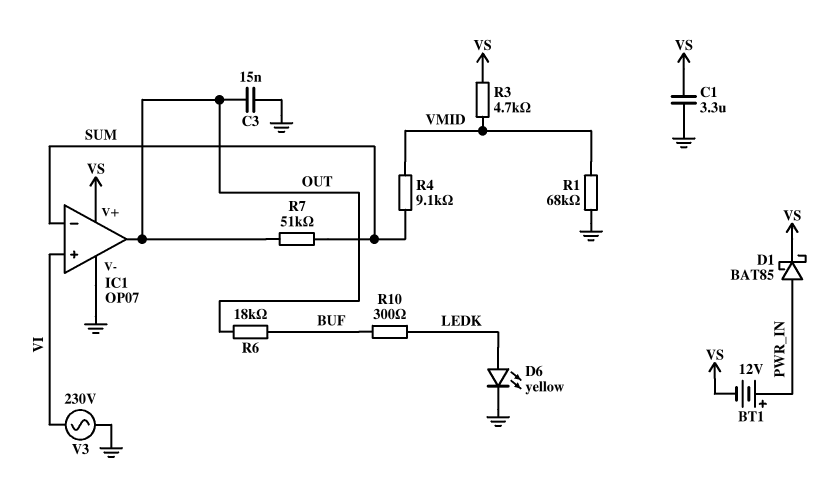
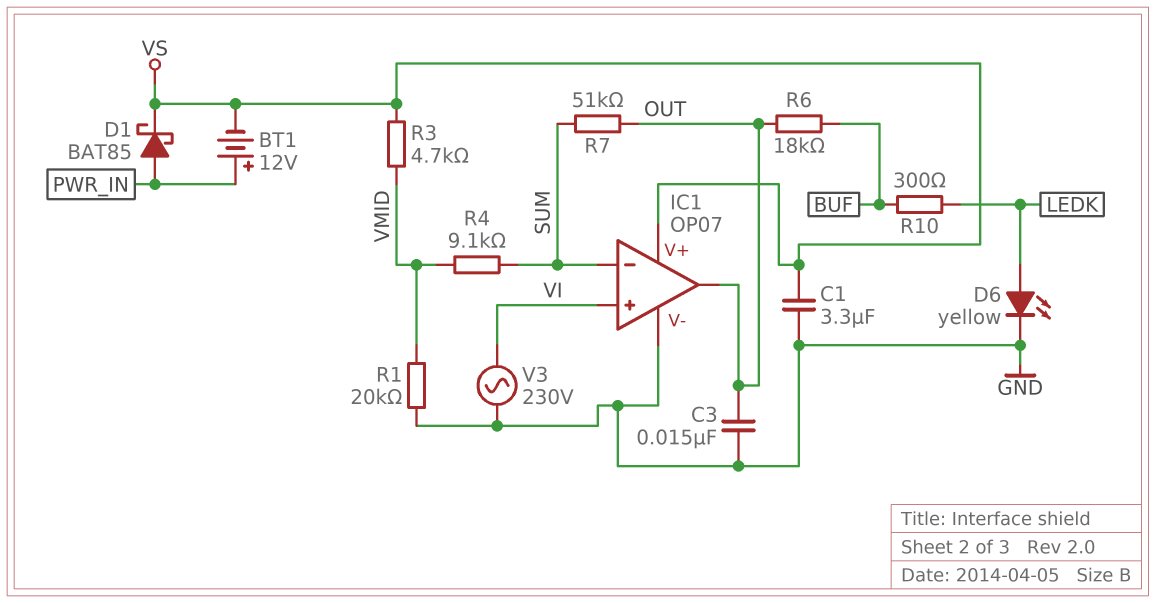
R1: 68k (GND, VMID) -> 20k (GND, VMID)

